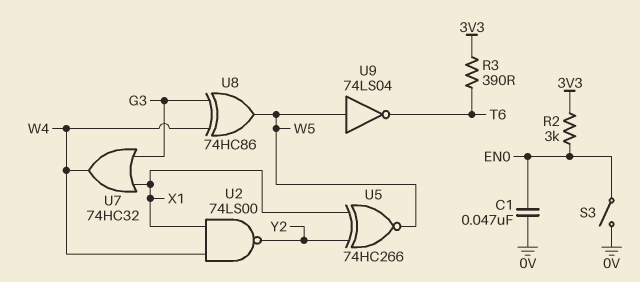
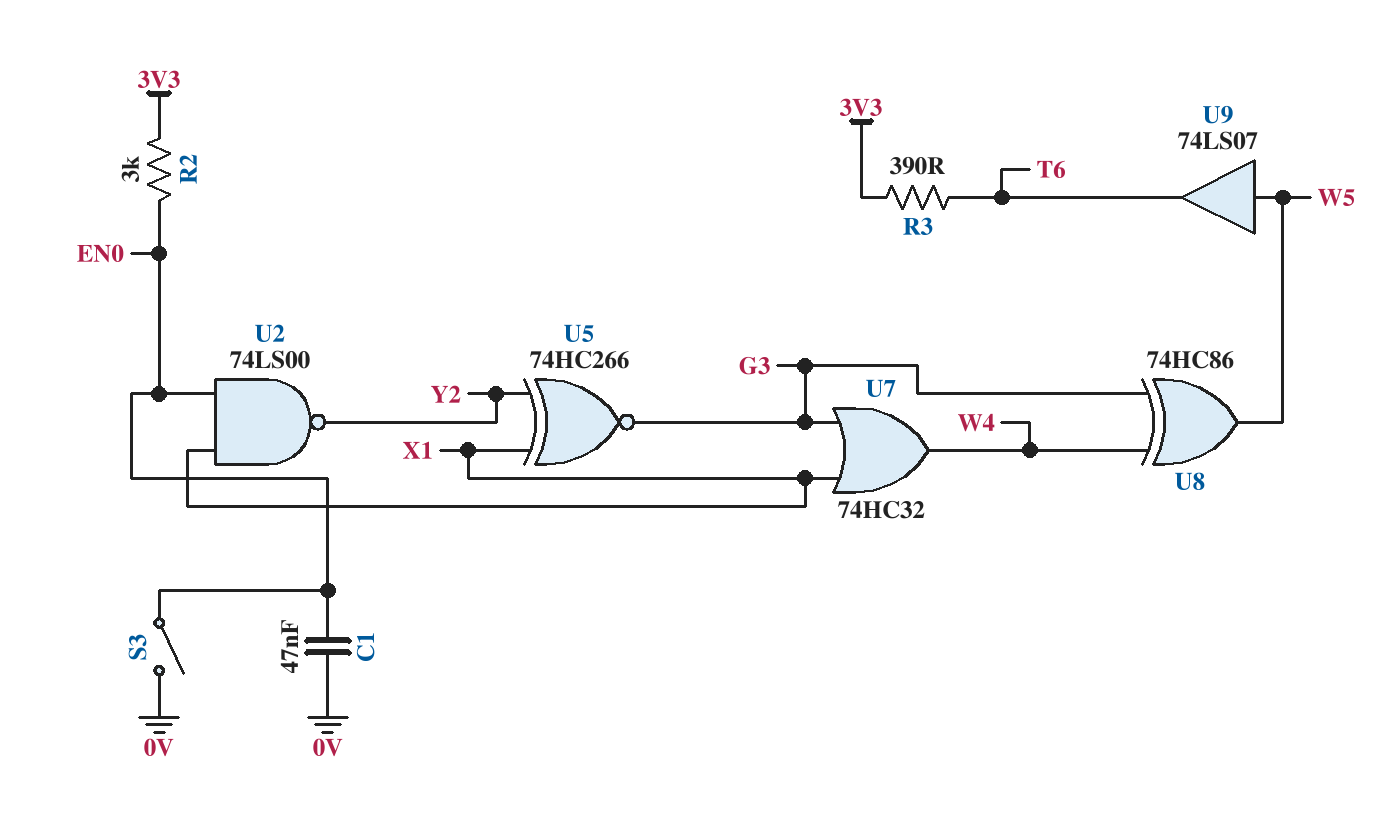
U2: NAND 74LS00 (in W4, in X1, out Y2) -> NAND 74LS00 (in EN0, in X1, out Y2)
U5: XNOR 74HC266 (in X1, in Y2, out W5) -> XNOR 74HC266 (in X1, in Y2, out G3)
U9: NOT 74LS04 (in W5, out T6) -> buffer 74LS07 (in W5, out T6)

